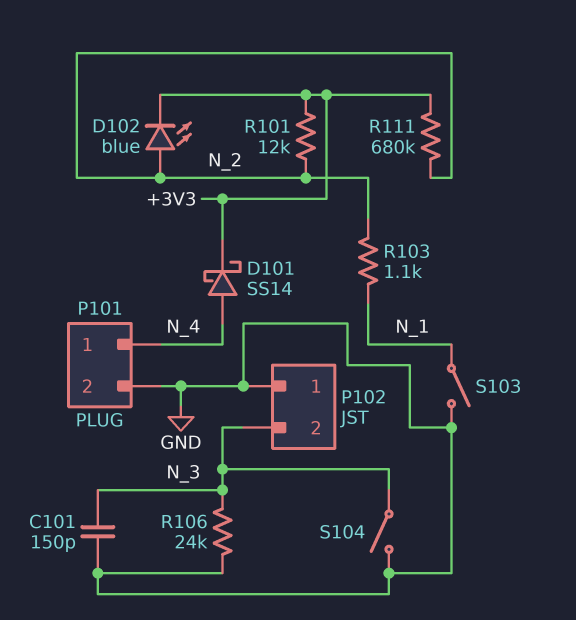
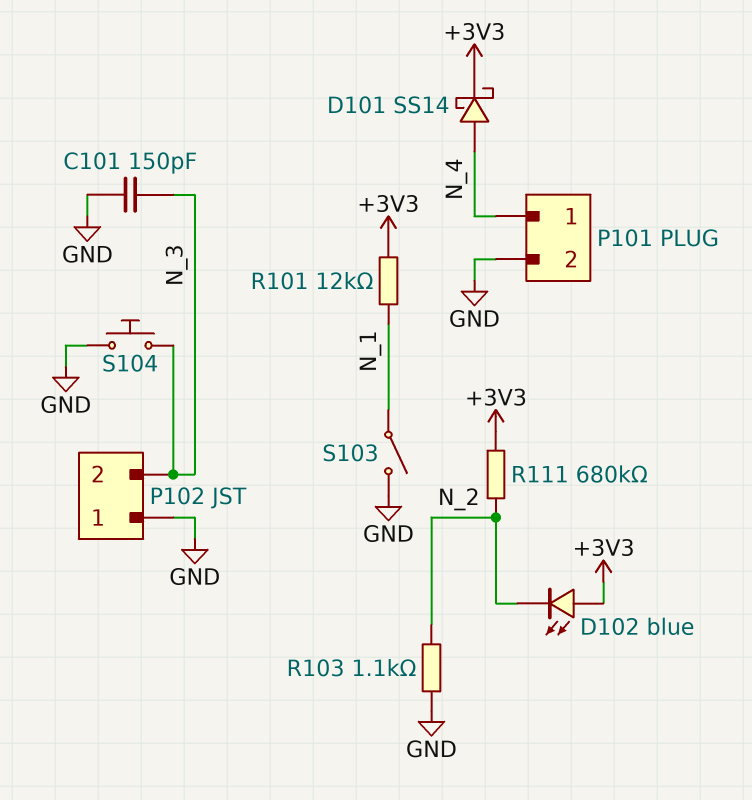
D102: LED blue (A N_2, K +3V3) -> LED blue (A +3V3, K N_2)
R101: 12k (+3V3, N_2) -> 12k (+3V3, N_1)
R103: 1.1k (N_1, N_2) -> 1.1k (GND, N_2)
R106: 24k (GND, N_3) -> none
S104: switch (GND, N_3) -> button (GND, N_3)

